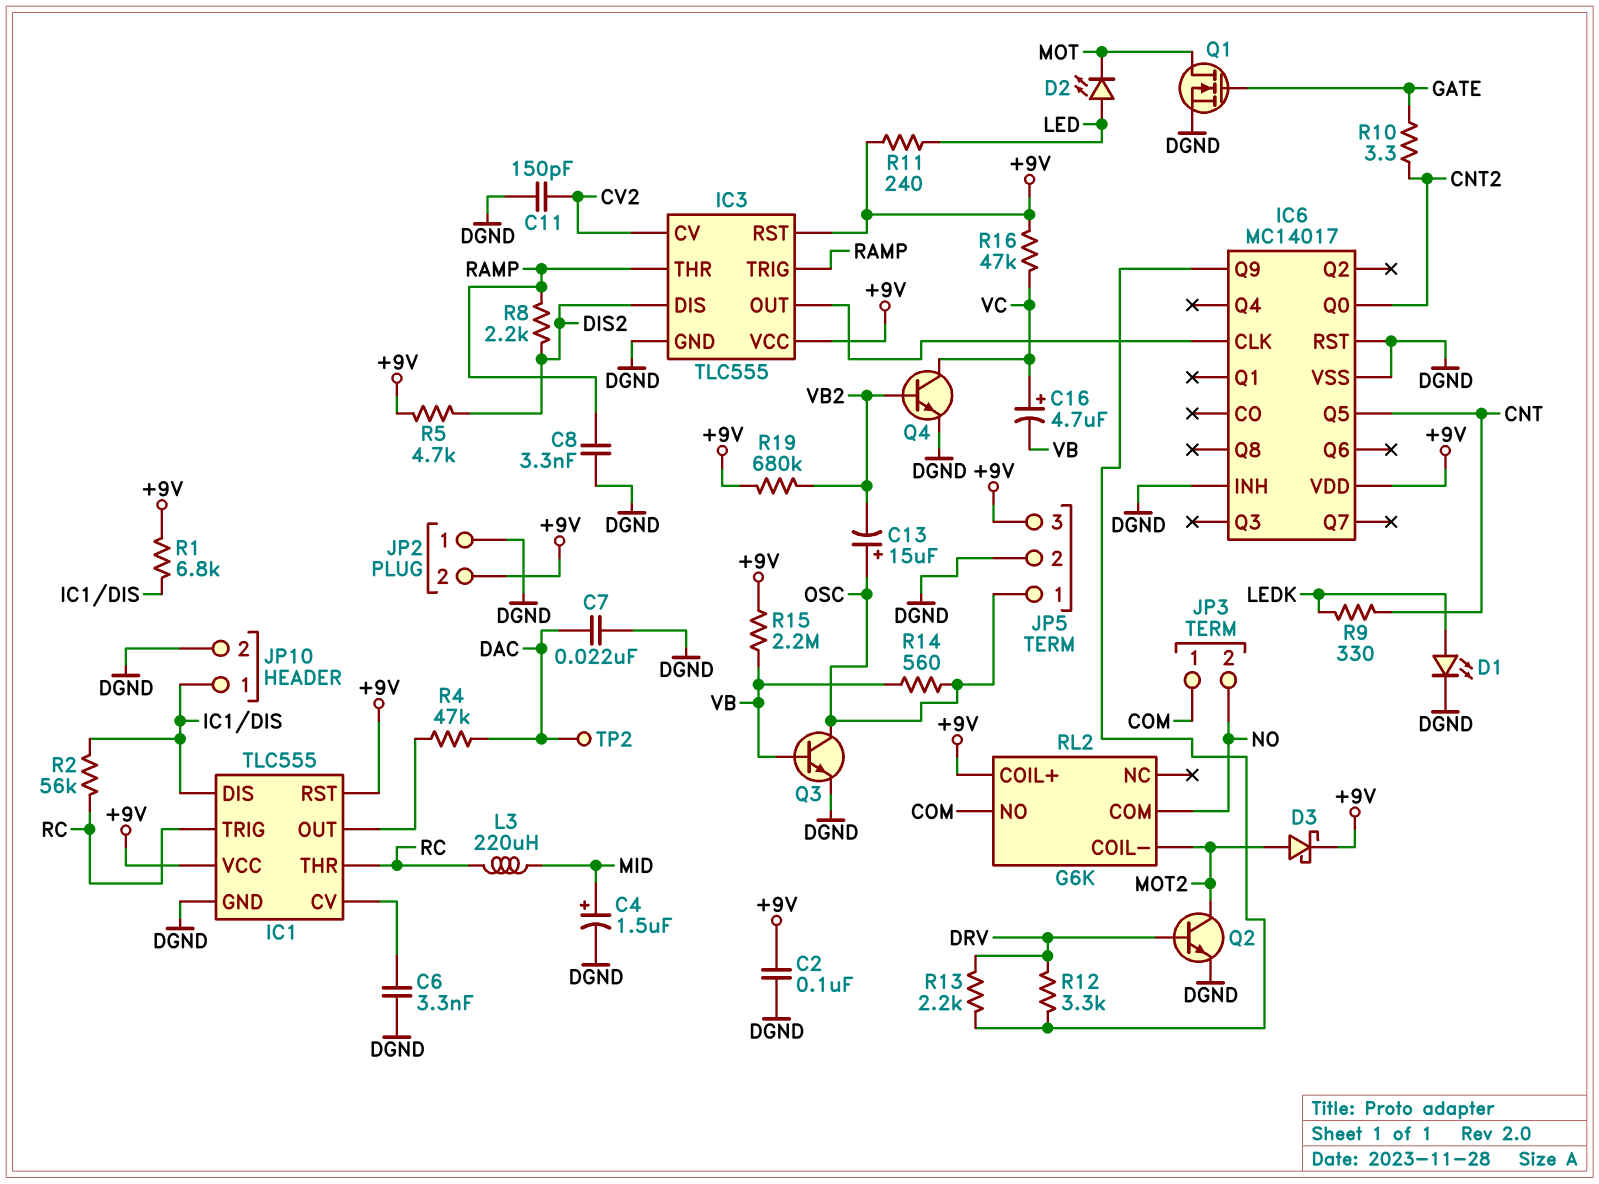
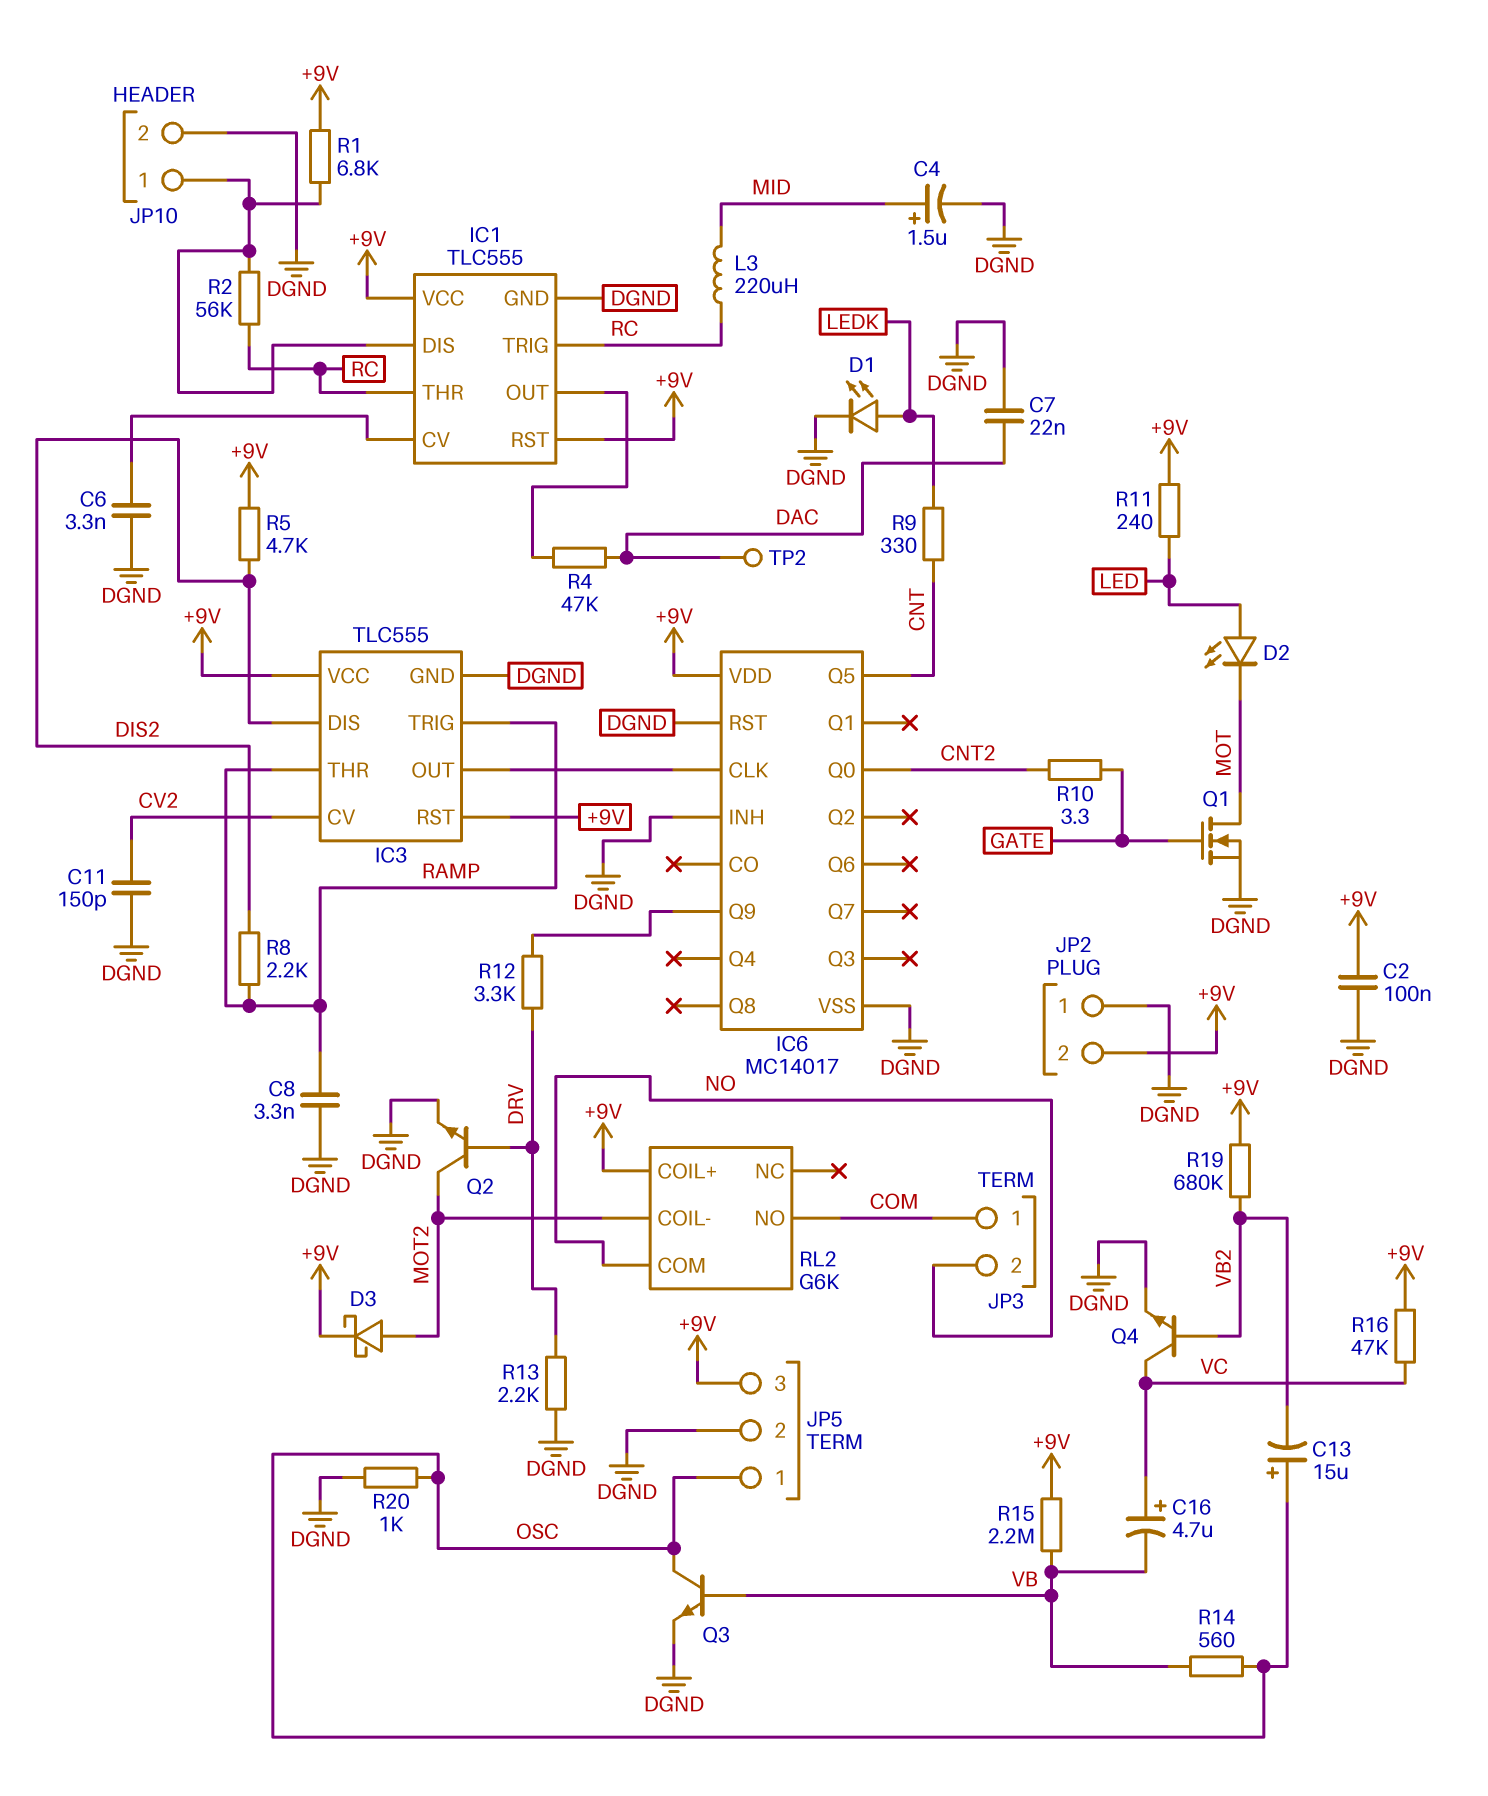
R13: 2.2k (DRV, IC6/Q9) -> 2.2k (DGND, DRV)
R20: none -> 1k (DGND, OSC)

